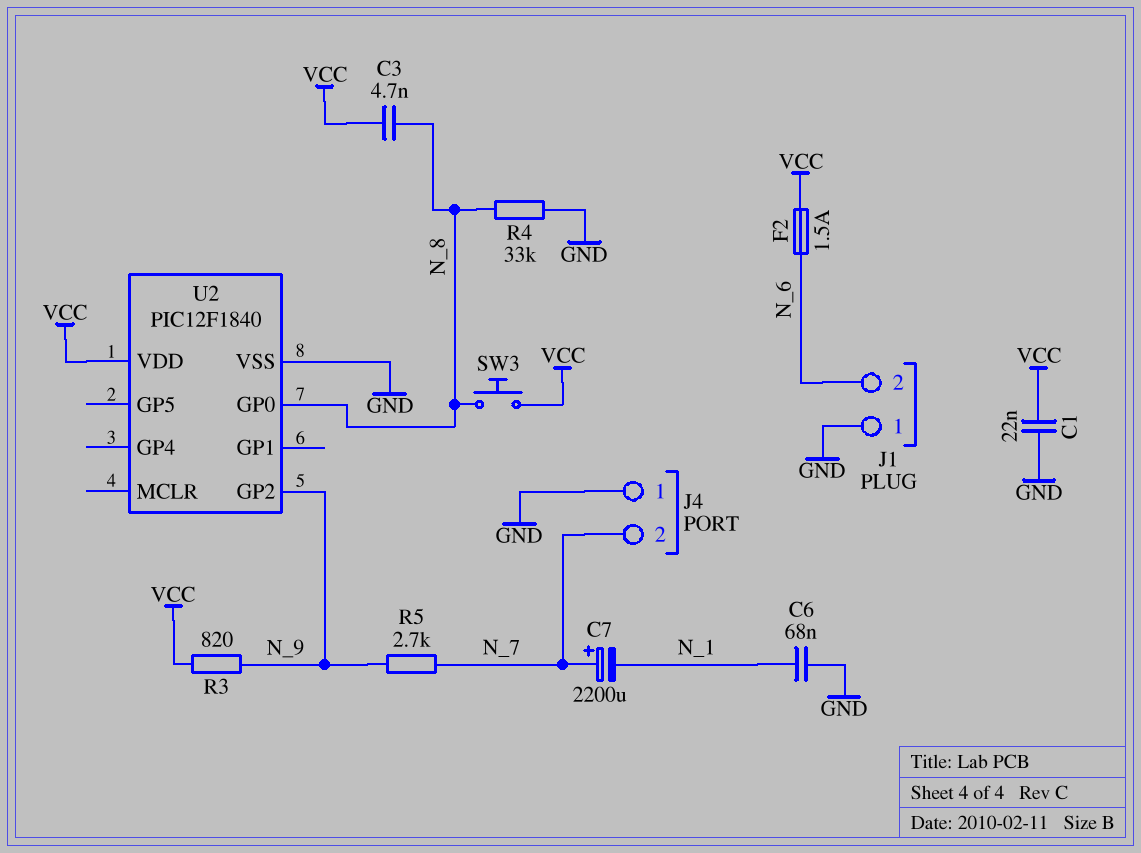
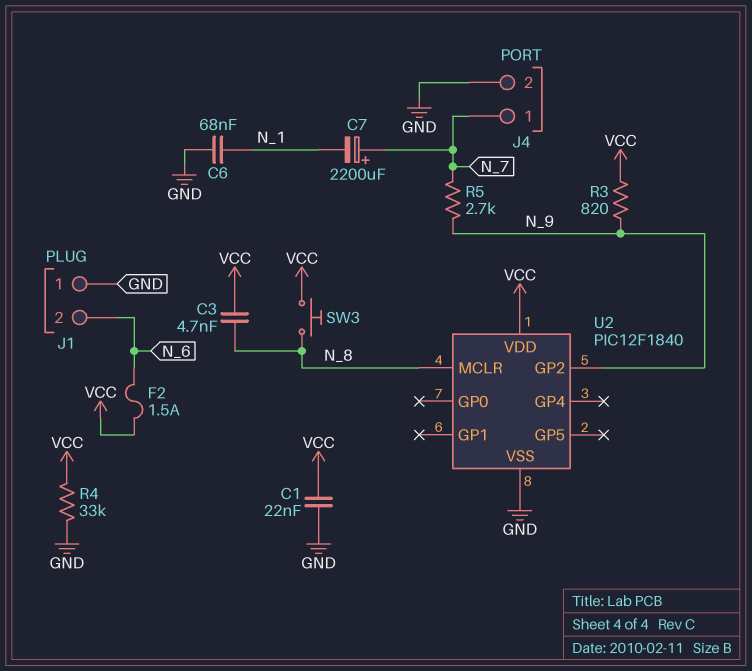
J4 pin 1: GND -> N_7
J4 pin 2: N_7 -> GND
R4: 33k (GND, N_8) -> 33k (GND, VCC)
U2 pin GP0: N_8 -> none
U2 pin MCLR: none -> N_8

